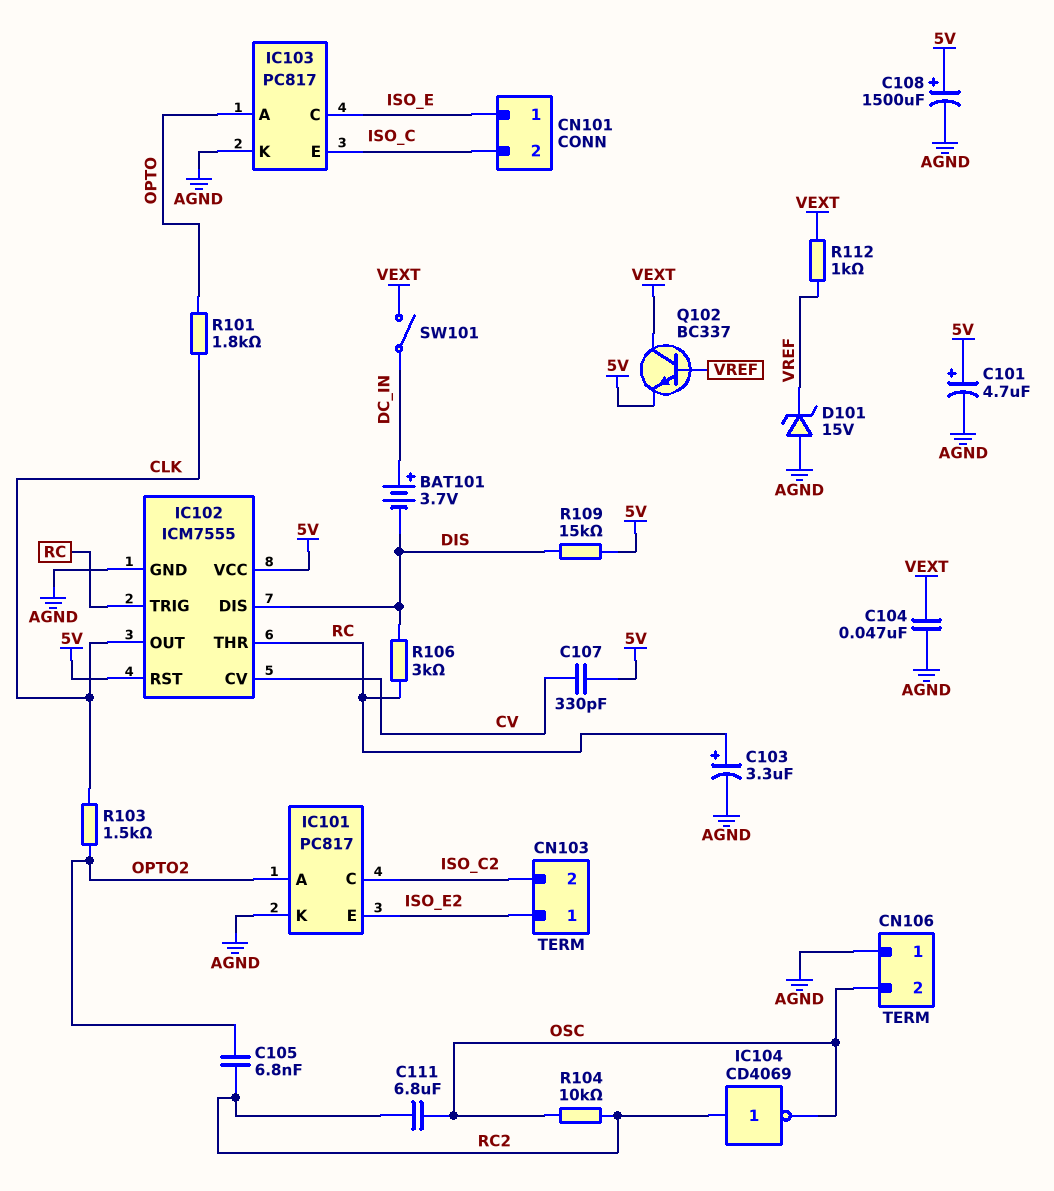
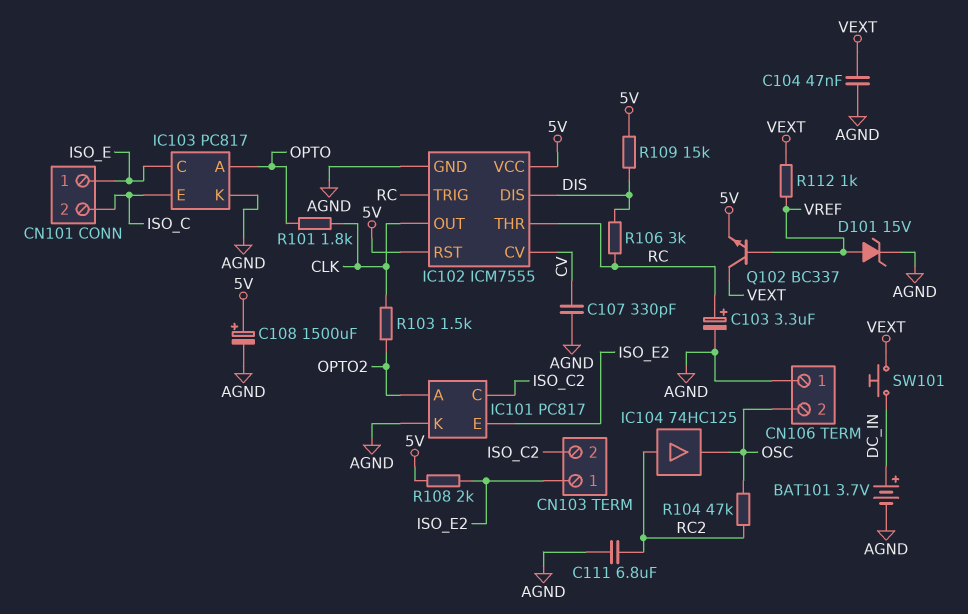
BAT101: 3.7V (plus DC_IN, minus DIS) -> 3.7V (plus DC_IN, minus AGND)
C101: 4.7uF (plus 5V, minus AGND) -> none
C105: 6.8nF (OPTO2, RC2) -> none
C107: 330pF (5V, CV) -> 330pF (AGND, CV)
C111: 6.8uF (OSC, RC2) -> 6.8uF (AGND, RC2)
D101: zener 15V (A AGND, K VREF) -> zener 15V (A VREF, K AGND)
IC104: NOT CD4069 (in RC2, out OSC) -> buffer 74HC125 (in RC2, out OSC)
R104: 10k (OSC, RC2) -> 47k (OSC, RC2)
R108: none -> 2k (5V, ISO_E2)
SW101: switch (DC_IN, VEXT) -> button (DC_IN, VEXT)

